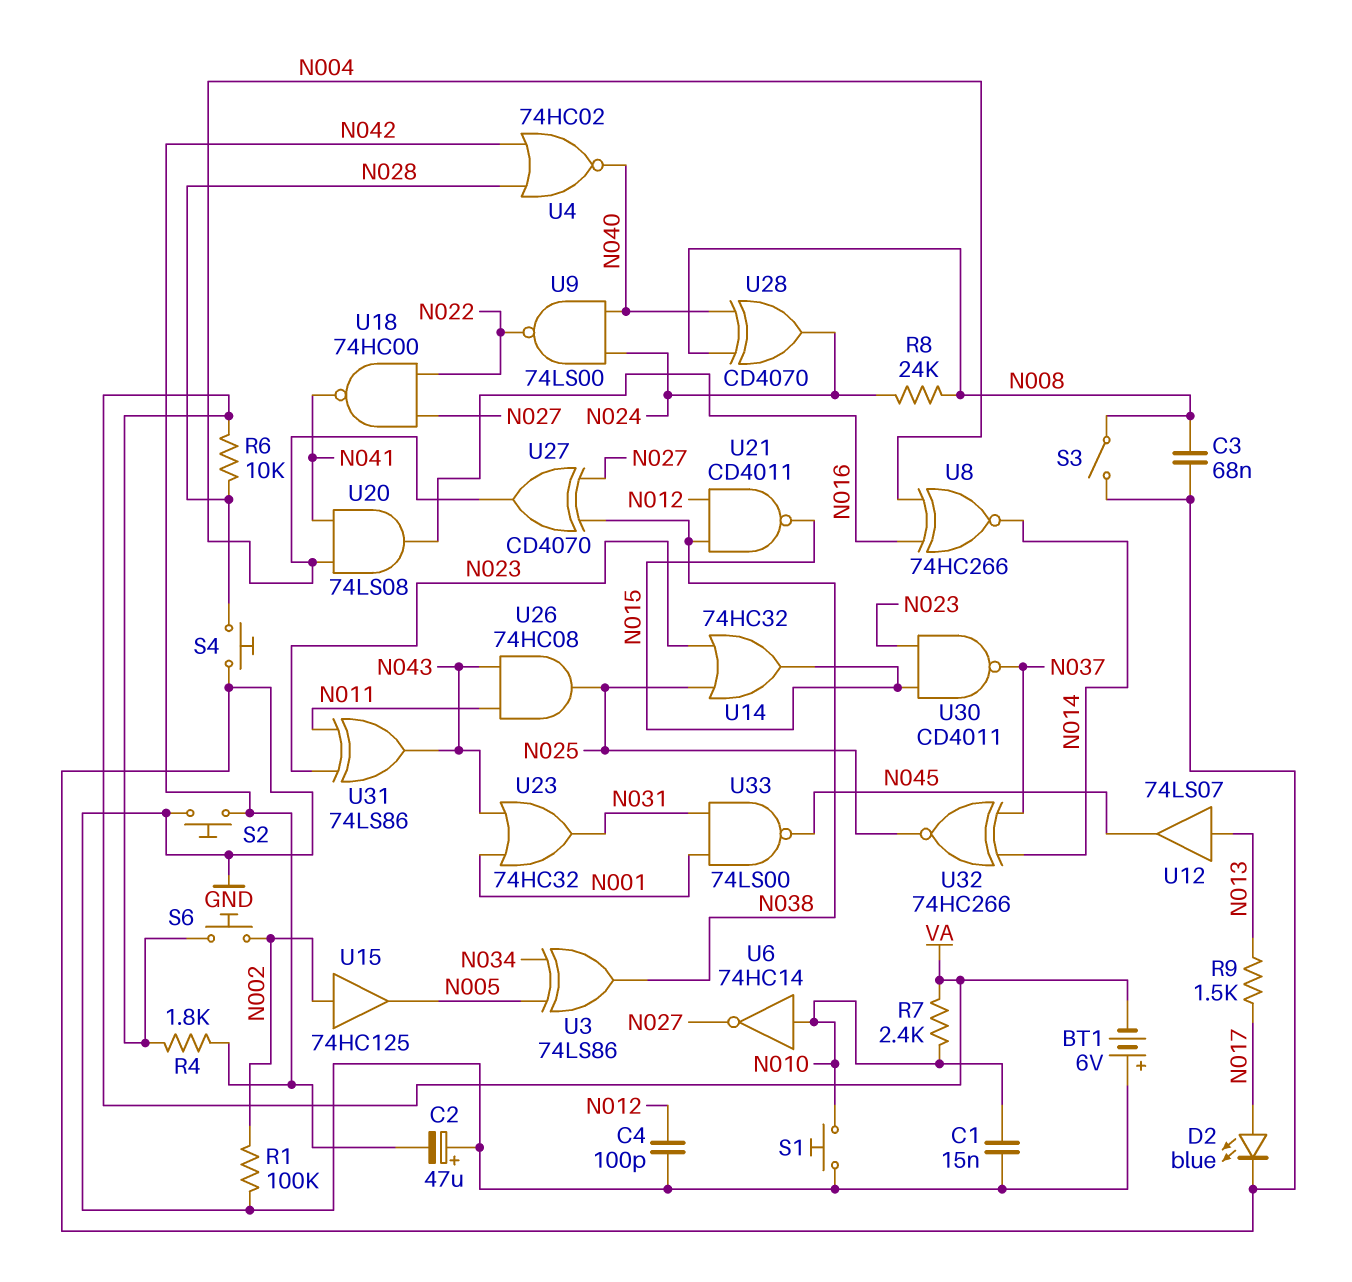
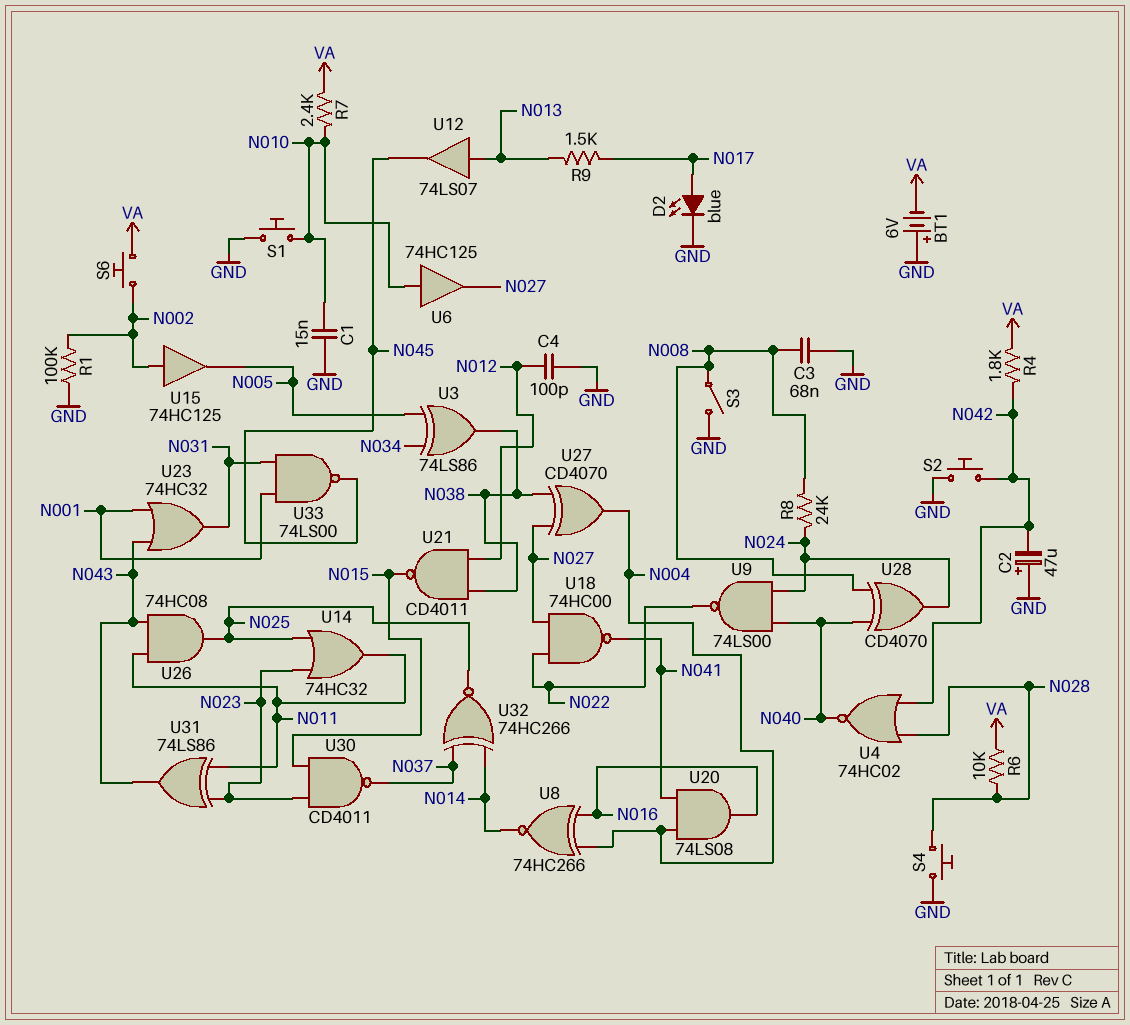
U6: NOT 74HC14 (in N010, out N027) -> buffer 74HC125 (in N010, out N027)
U14: OR 74HC32 (in N023, in N025, out N015) -> OR 74HC32 (in N023, in N025, out N011)

